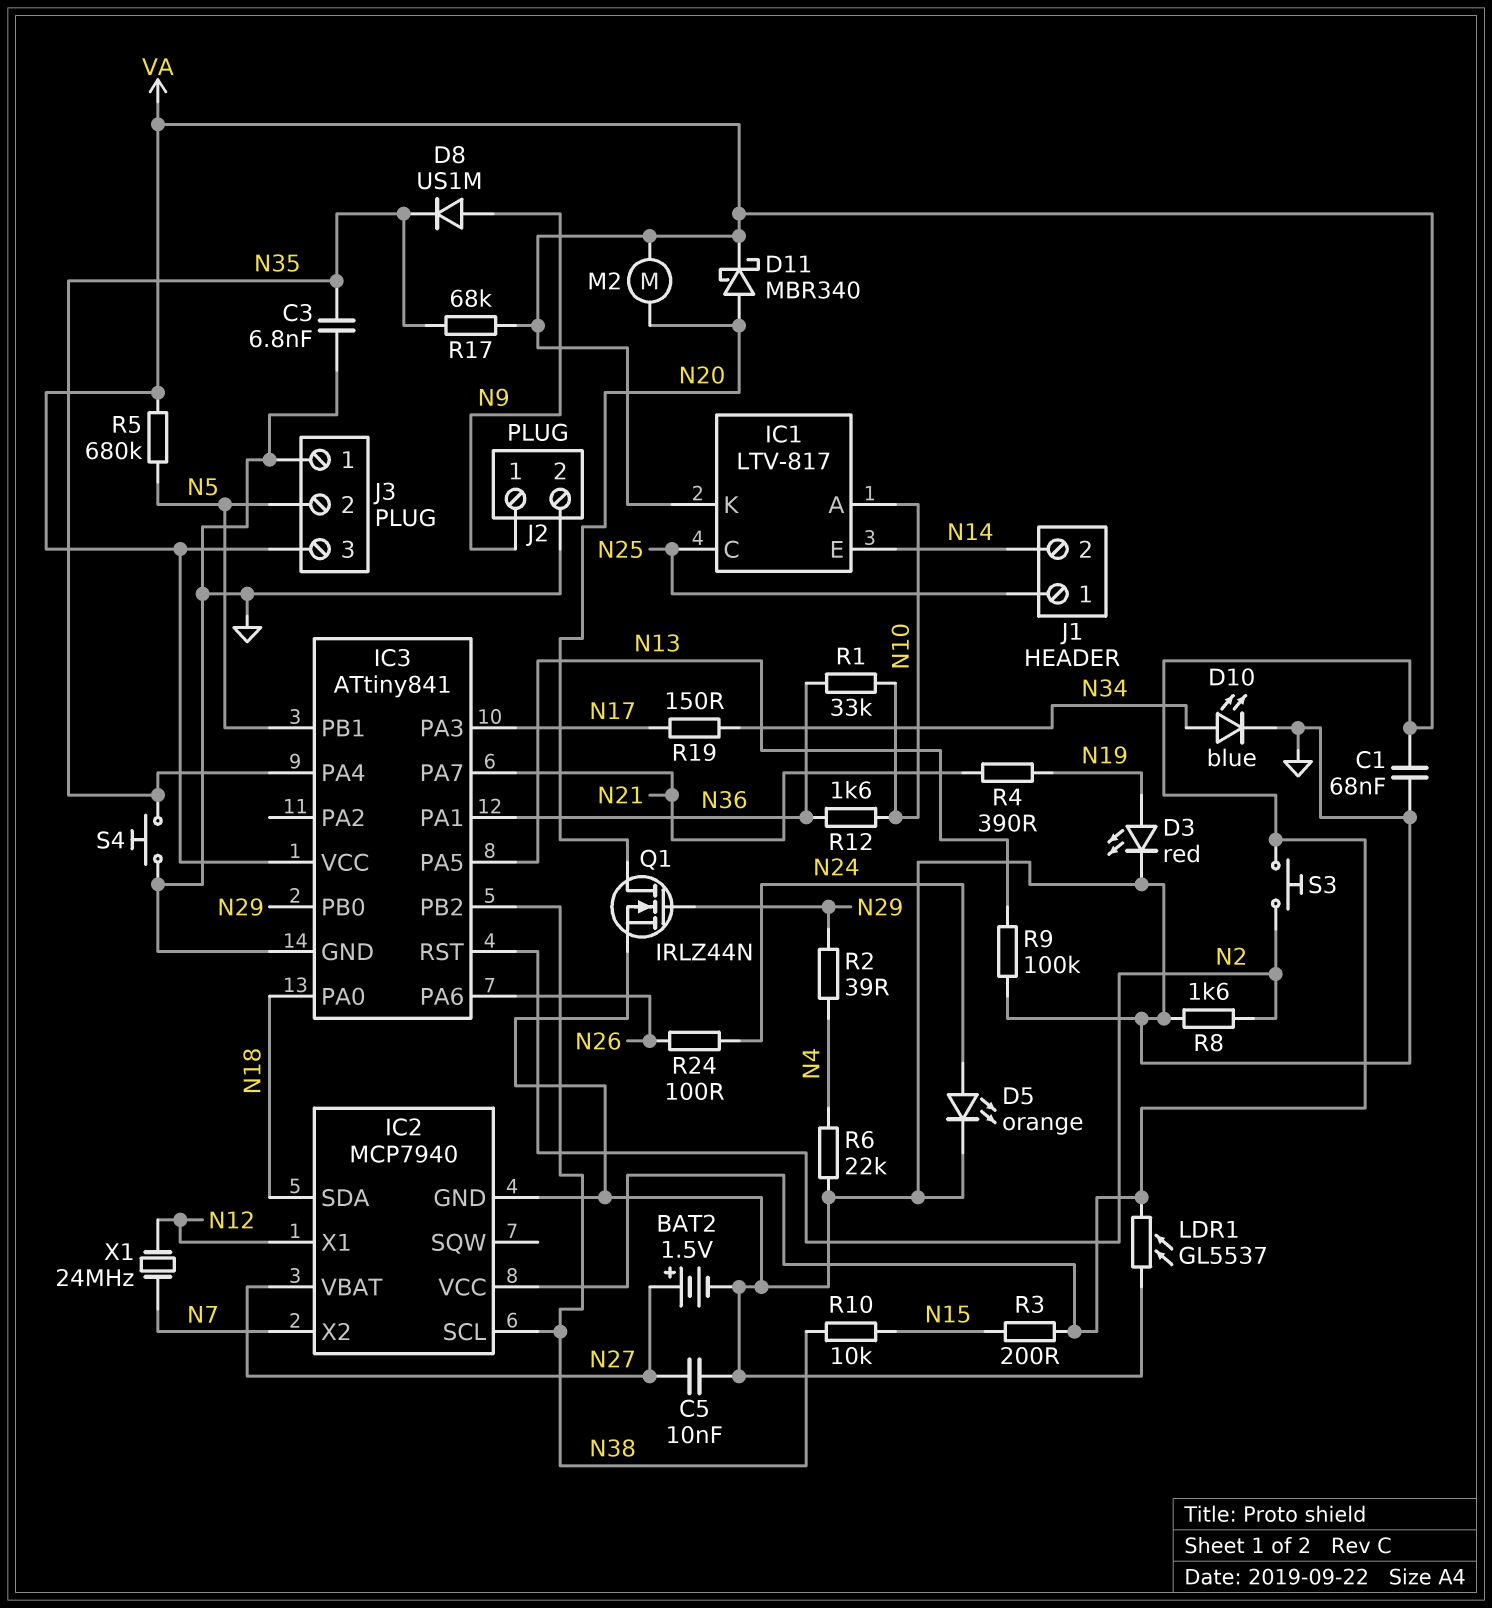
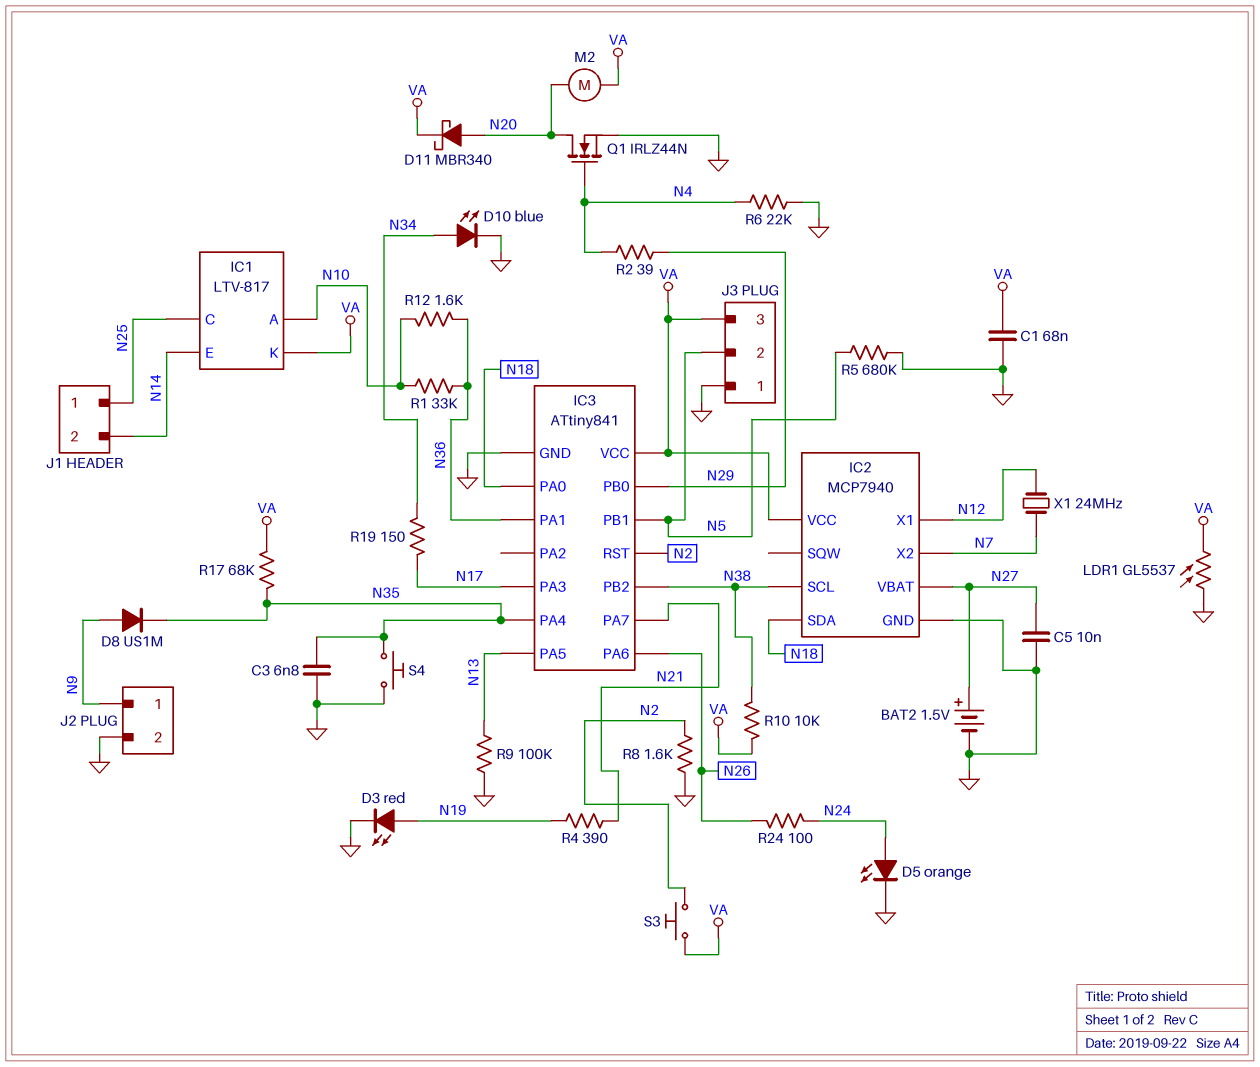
Q1: NMOS IRLZ44N (G N29, D N20, S GND) -> NMOS IRLZ44N (G N4, D N20, S GND)
R3: 200 (N15, VA) -> none
R5: 680k (N5, VA) -> 680k (GND, N5)
R10: 10k (N15, N38) -> 10k (N38, VA)

